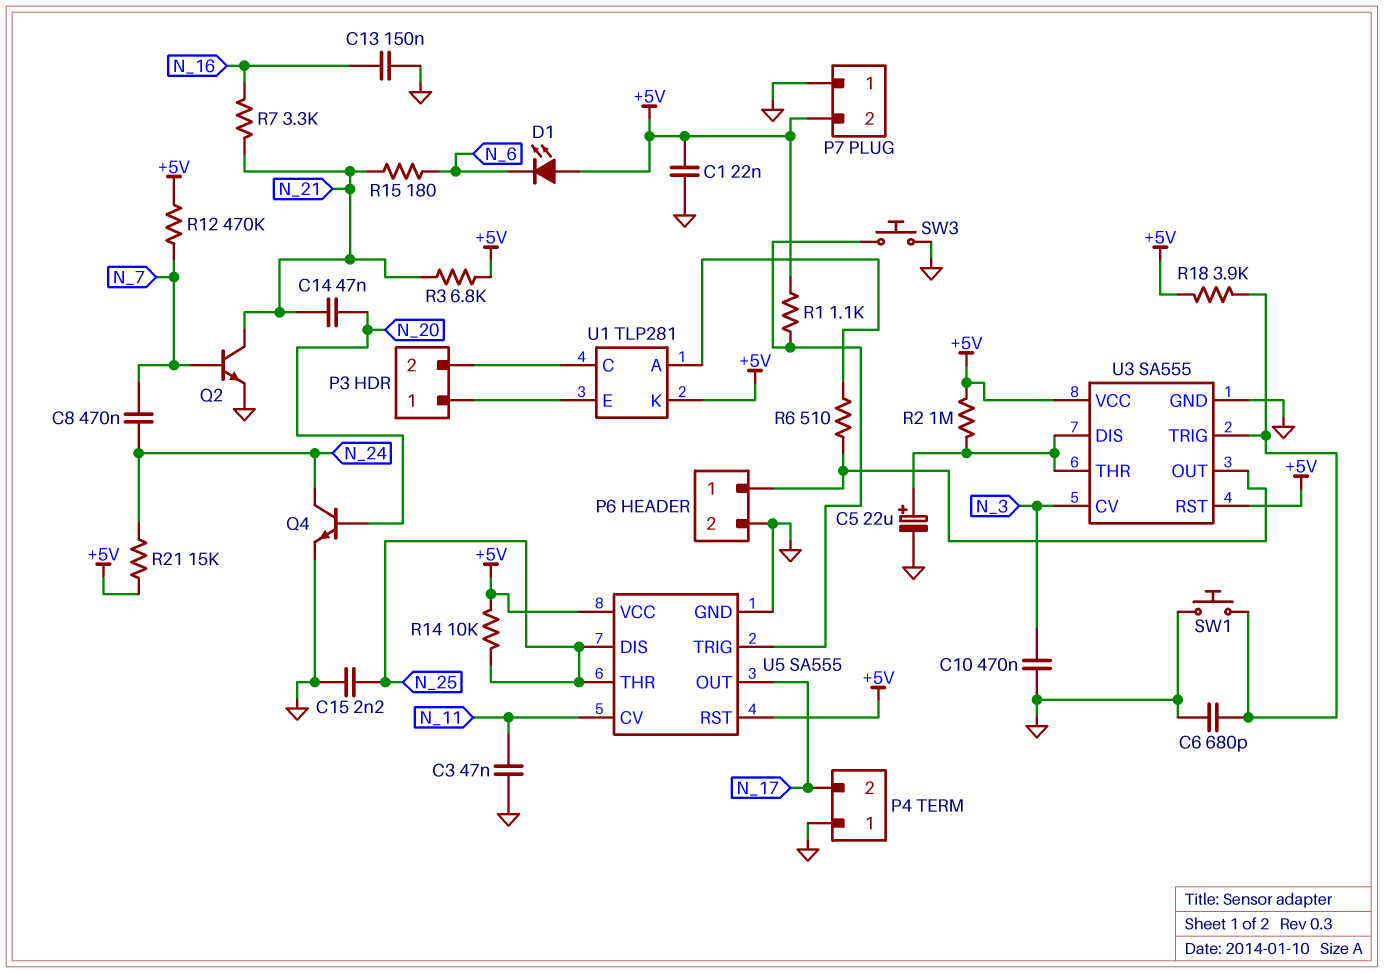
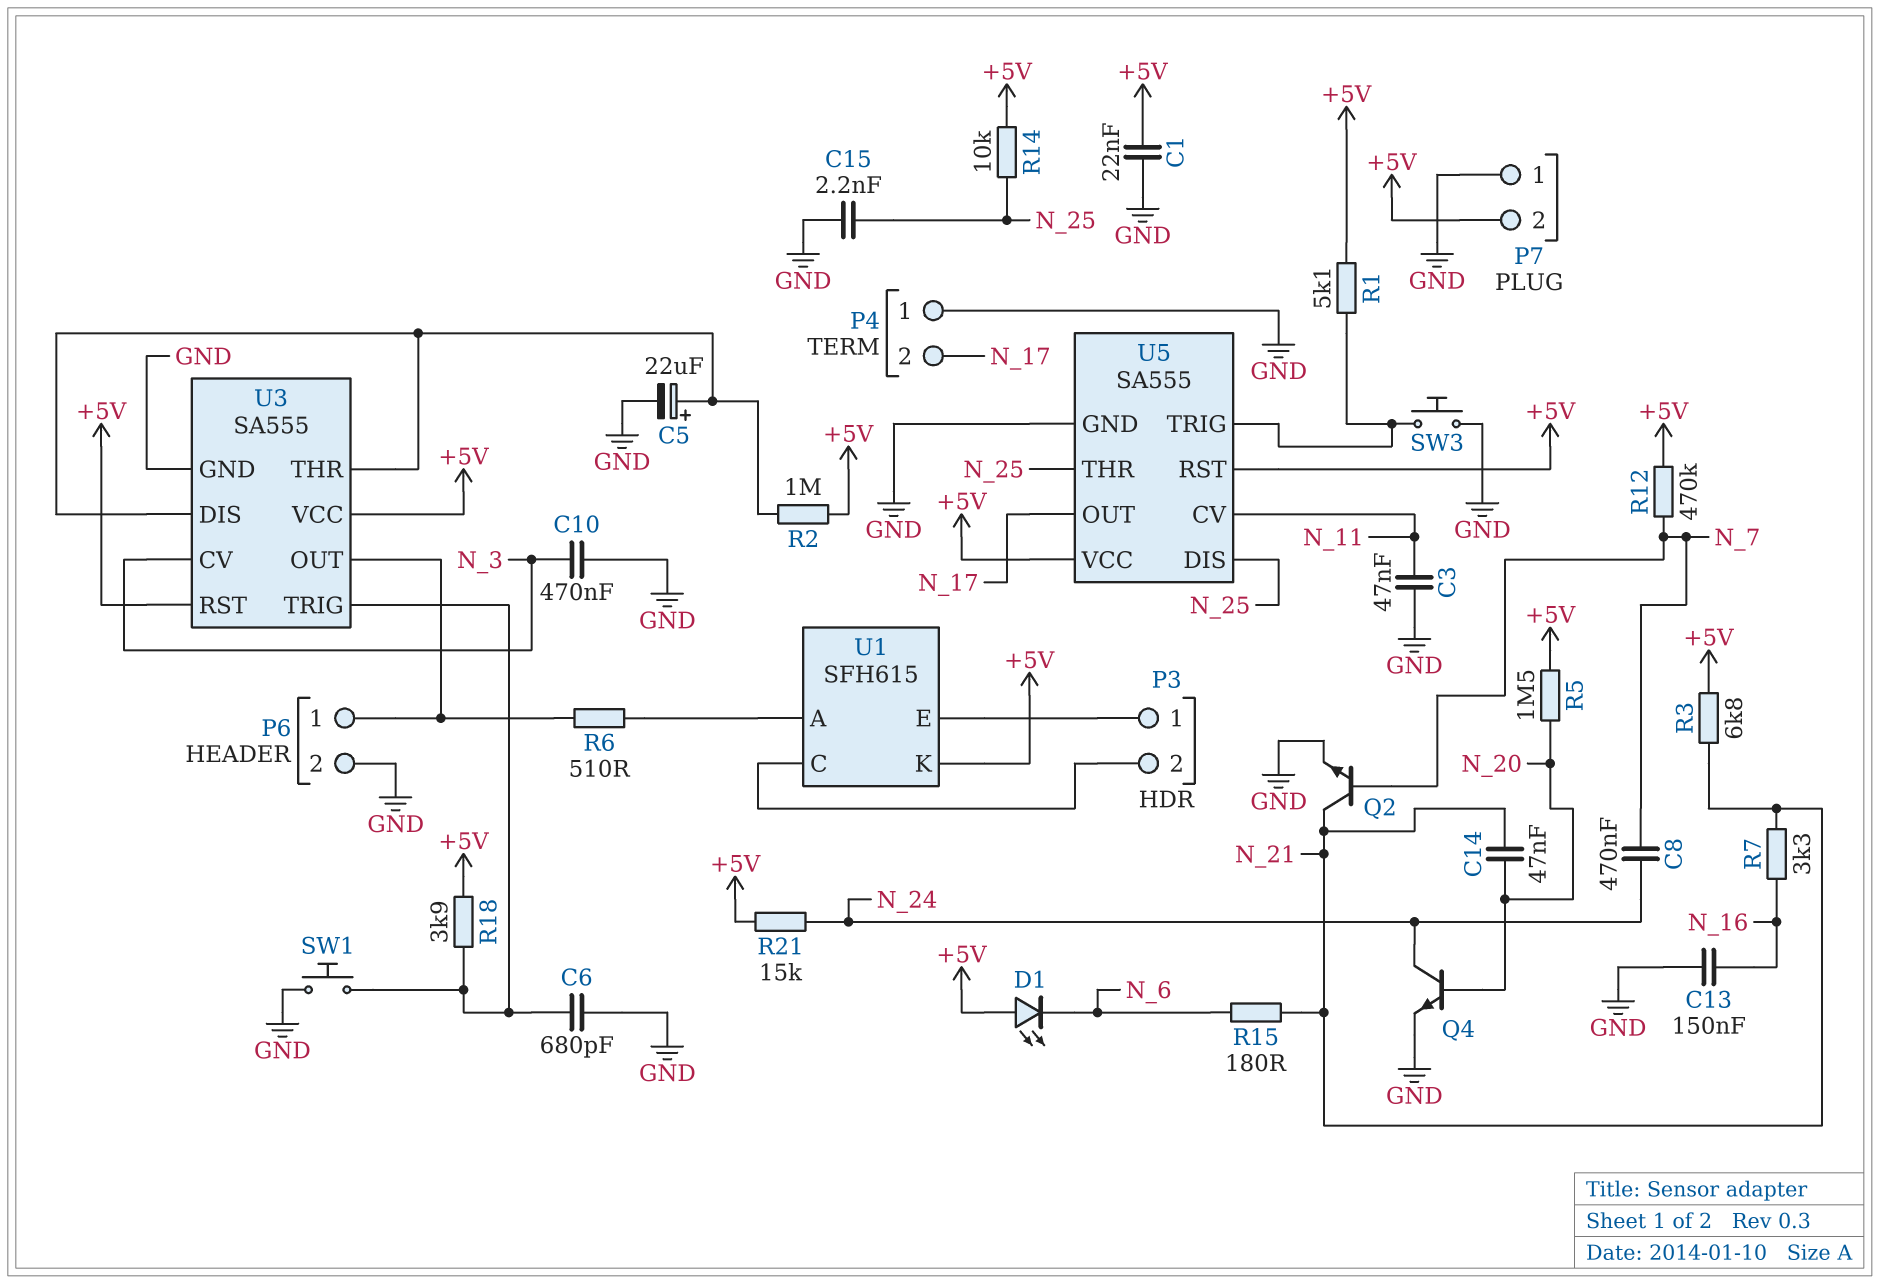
R1: 1.1k (+5V, U5/TRIG) -> 5.1k (+5V, U5/TRIG)
R5: none -> 1.5M (+5V, N_20)
U1: TLP281 -> SFH615

